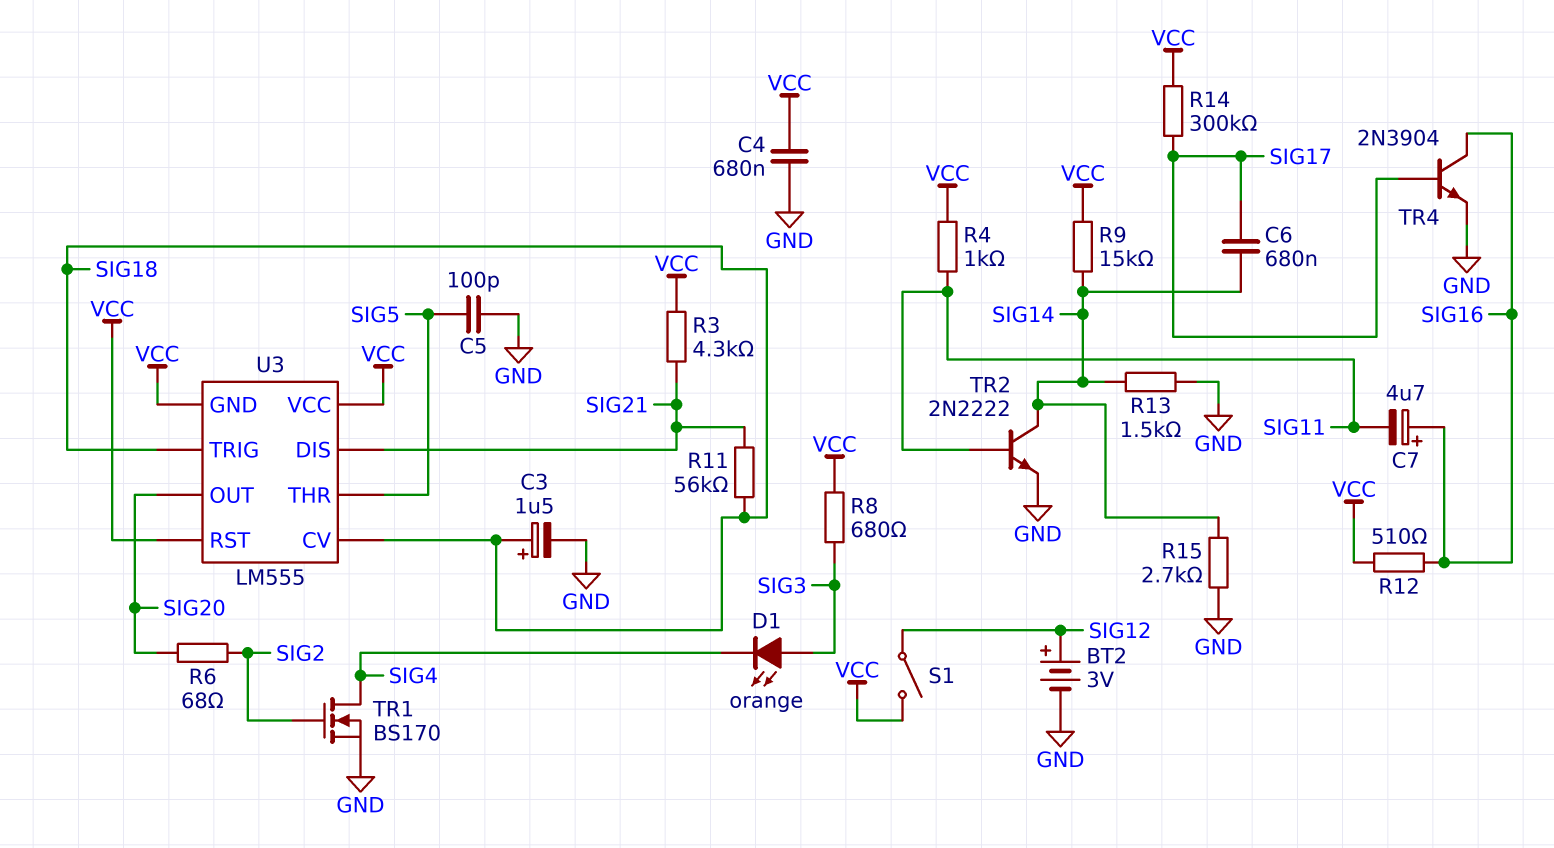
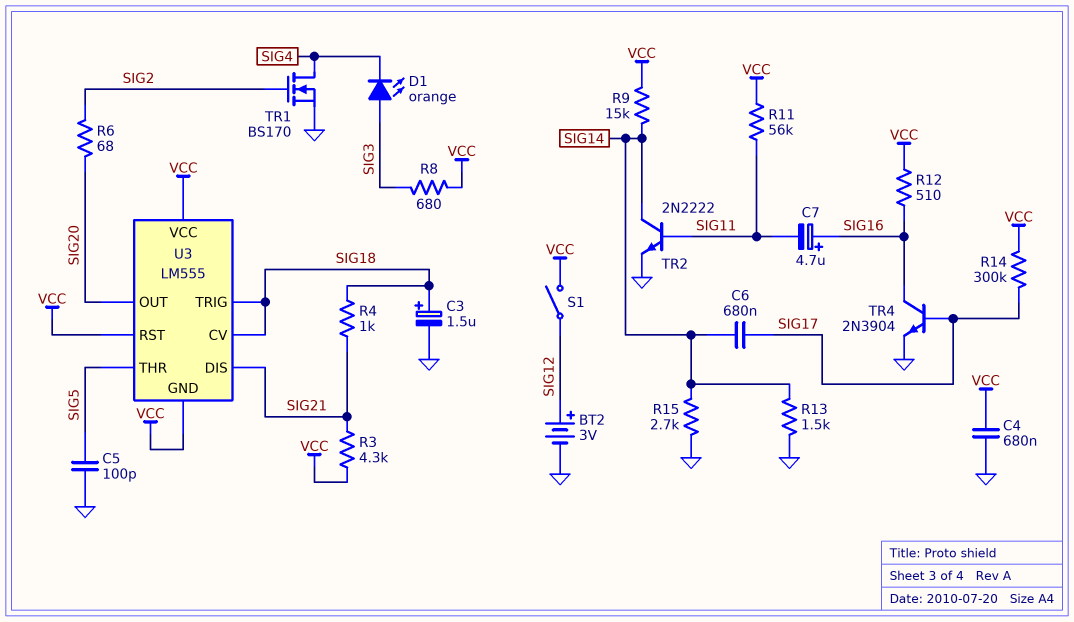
R4: 1k (SIG11, VCC) -> 1k (SIG18, SIG21)
R11: 56k (SIG18, SIG21) -> 56k (SIG11, VCC)

